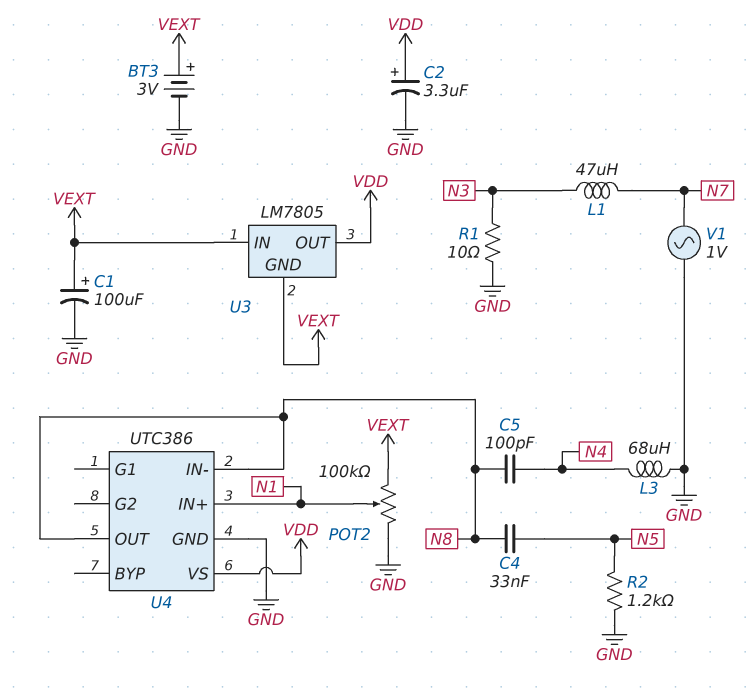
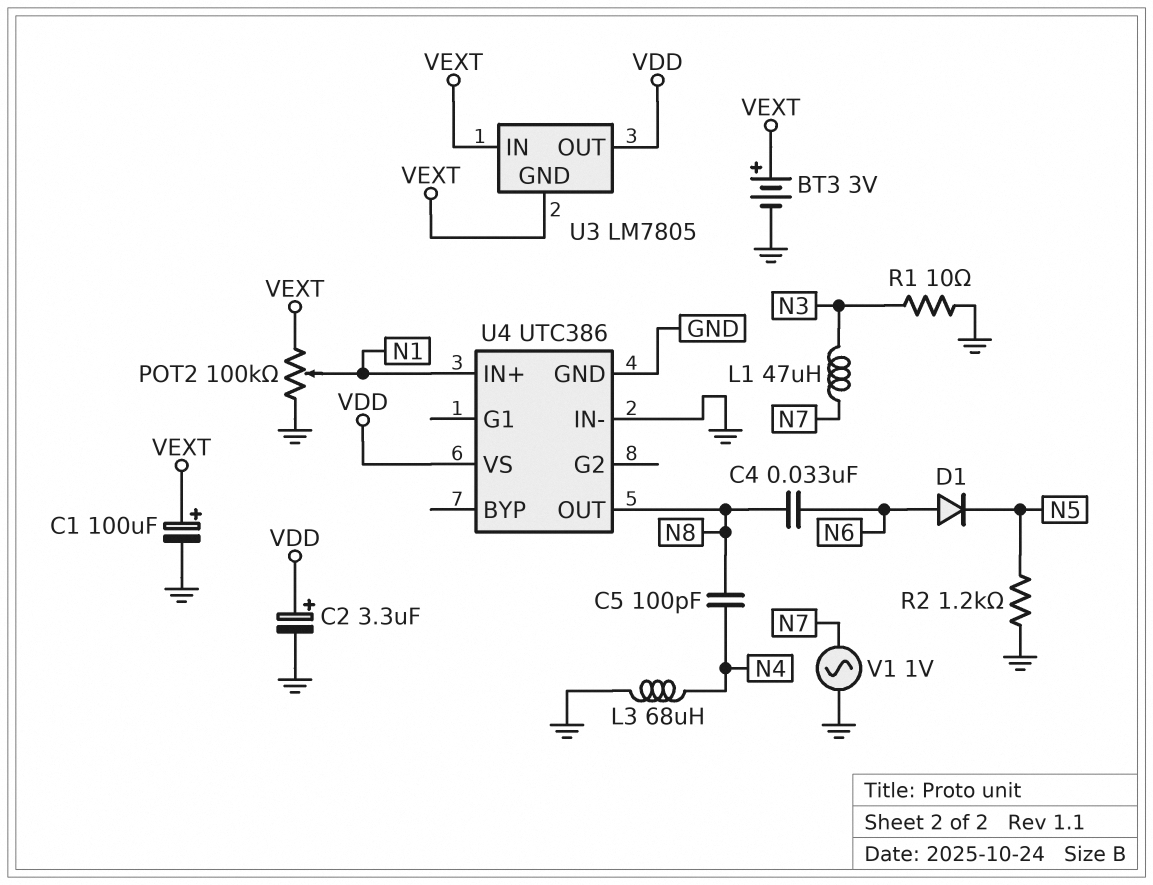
C4: 33nF (N5, N8) -> 33nF (N6, N8)
D1: none -> diode (A N6, K N5)
U4 pin IN-: N8 -> GND

